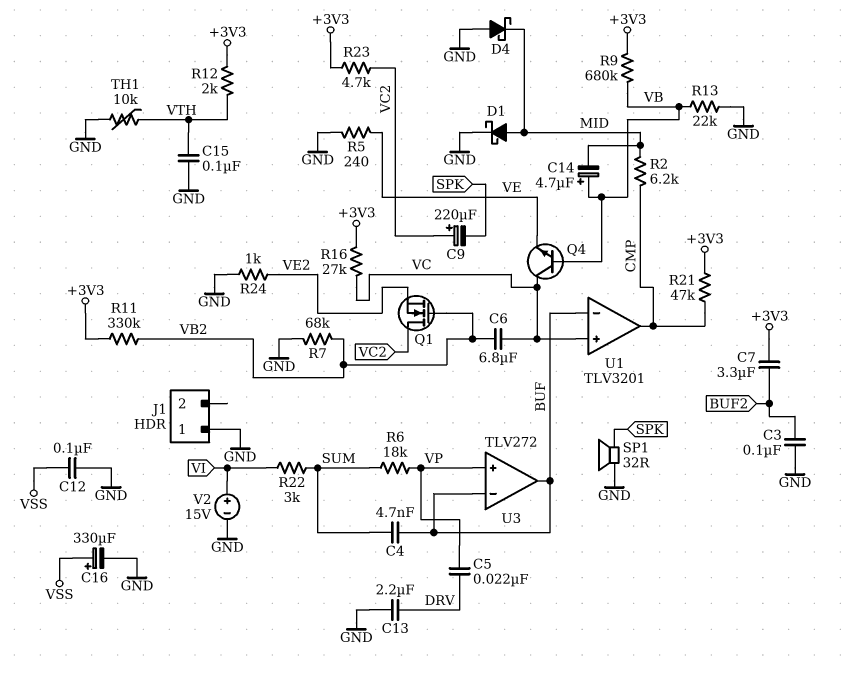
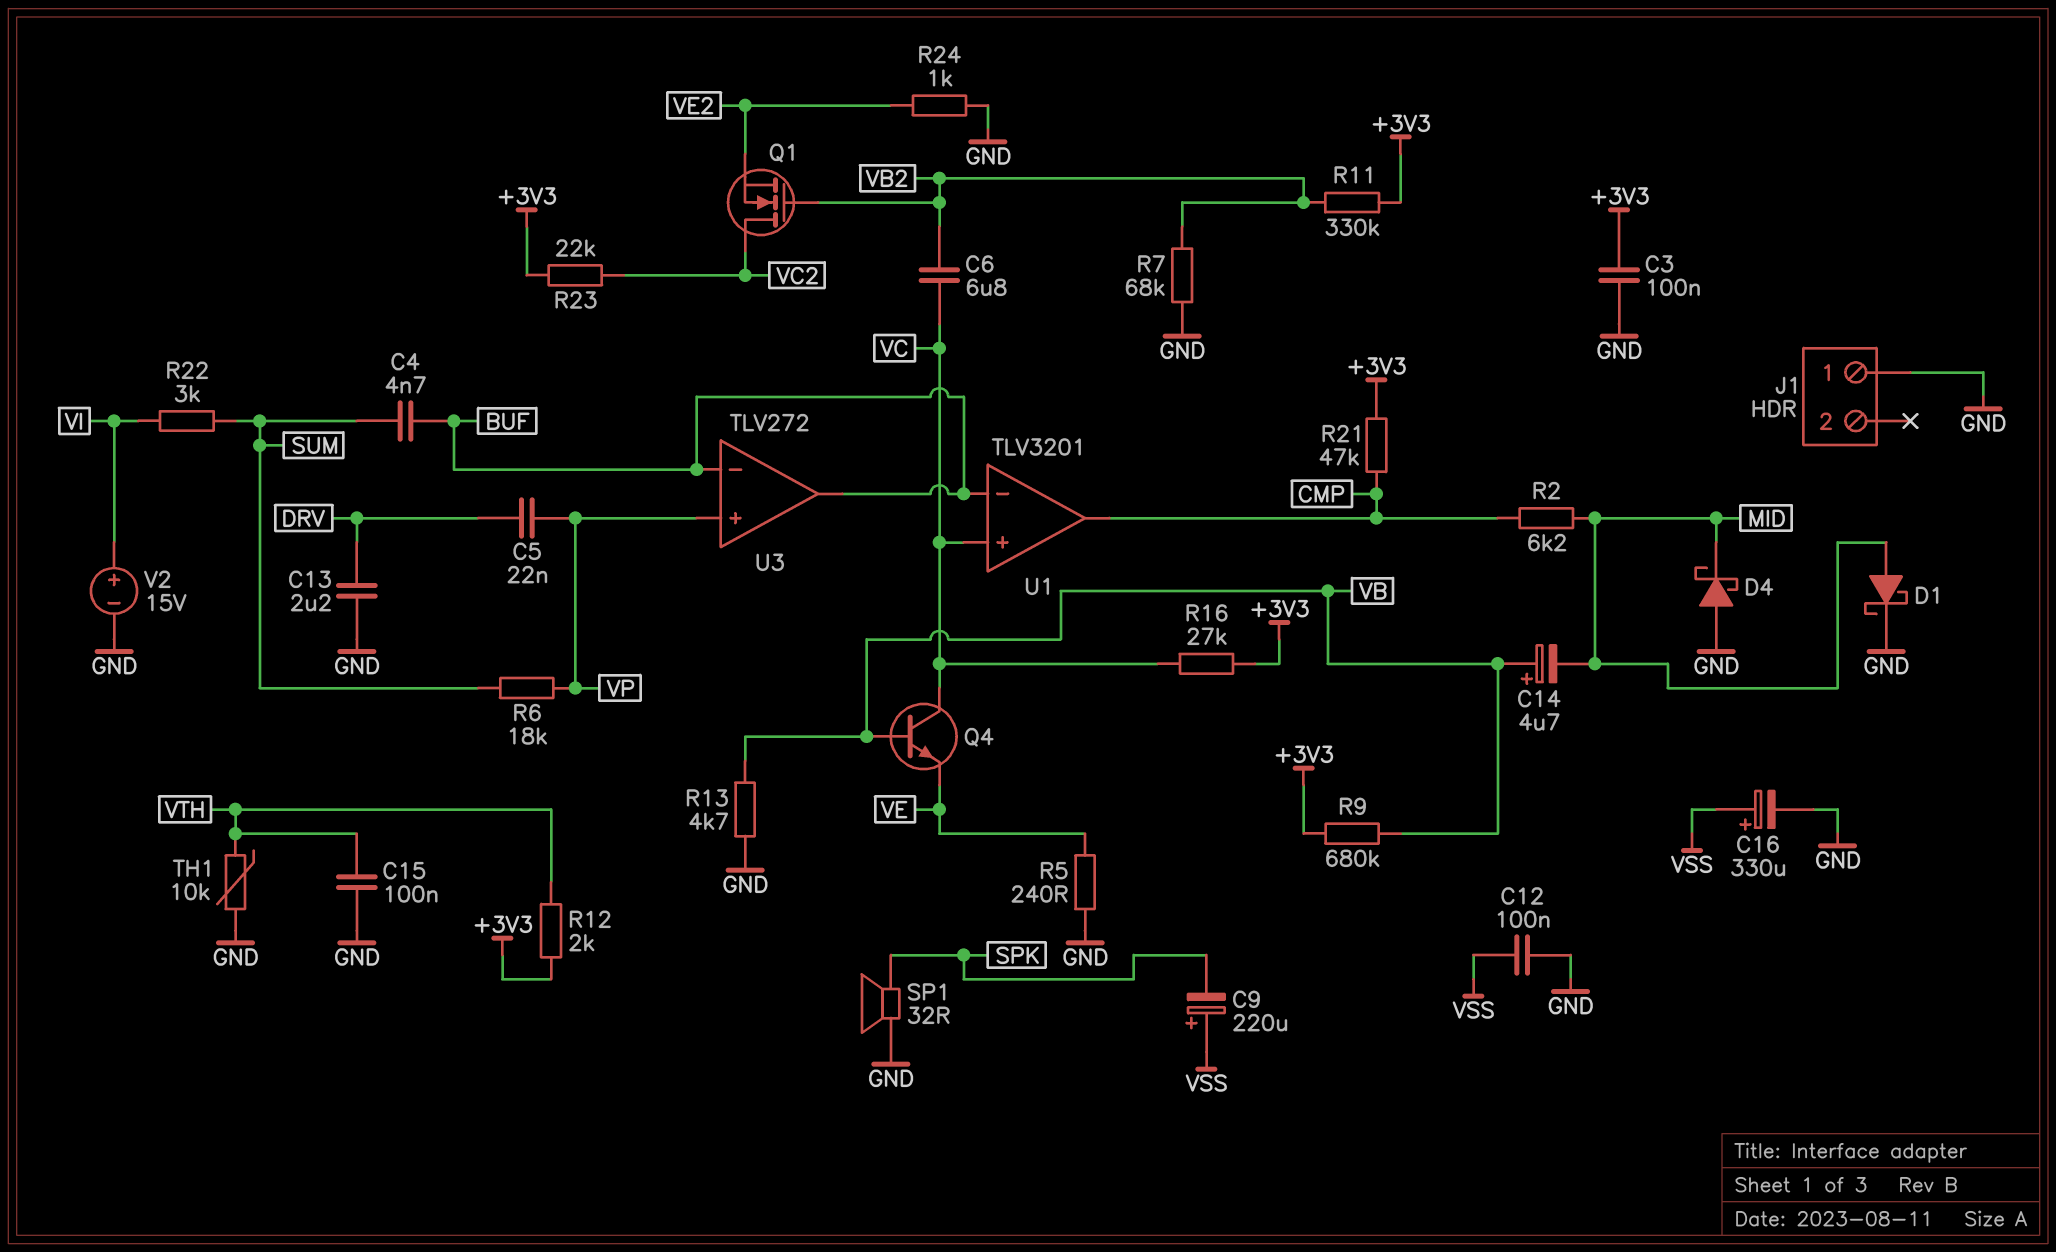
C3: 100nF (BUF2, GND) -> 100nF (+3V3, GND)
C7: 3.3uF (+3V3, BUF2) -> none
C9: 220uF (plus VC2, minus SPK) -> 220uF (plus VSS, minus SPK)
R13: 22k (GND, VB) -> 4.7k (GND, VB)
R23: 4.7k (+3V3, VC2) -> 22k (+3V3, VC2)

